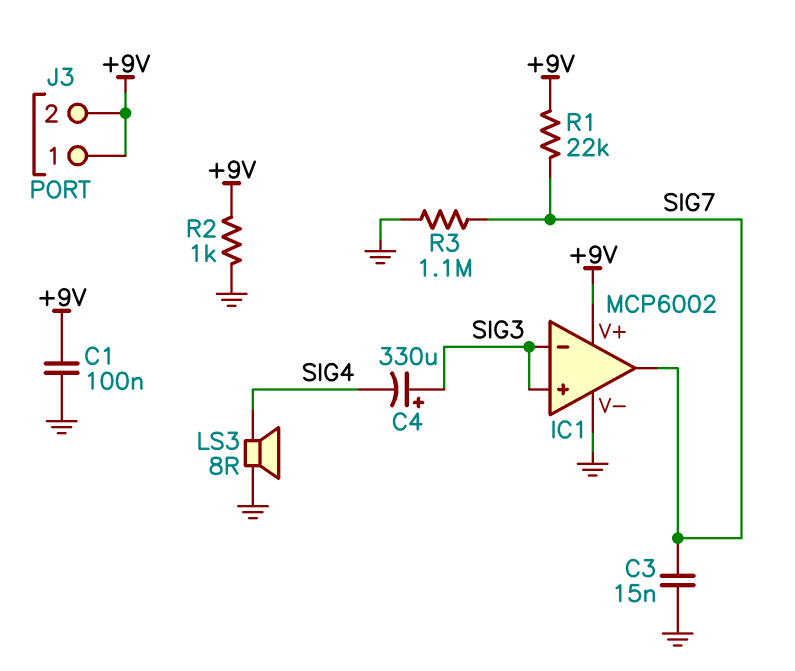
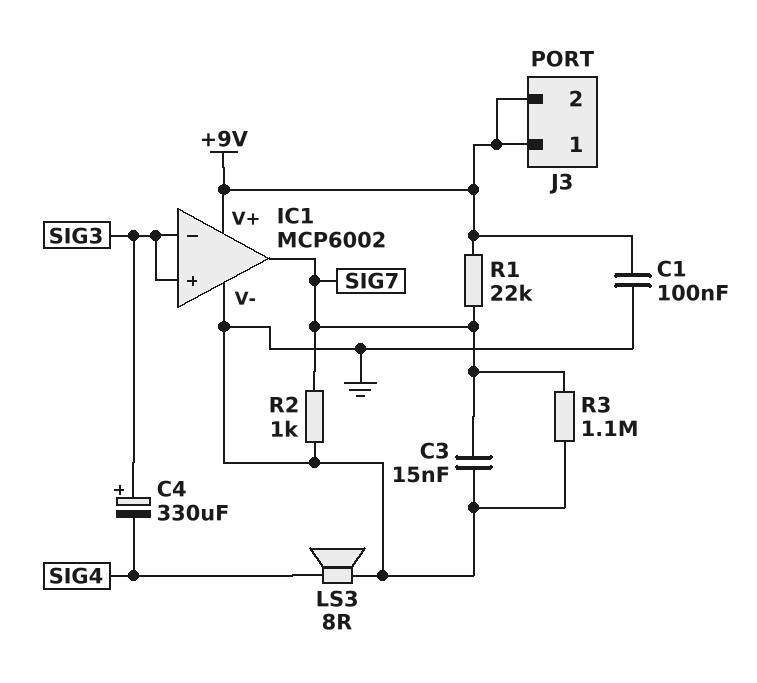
R2: 1k (+9V, GND) -> 1k (GND, SIG7)

